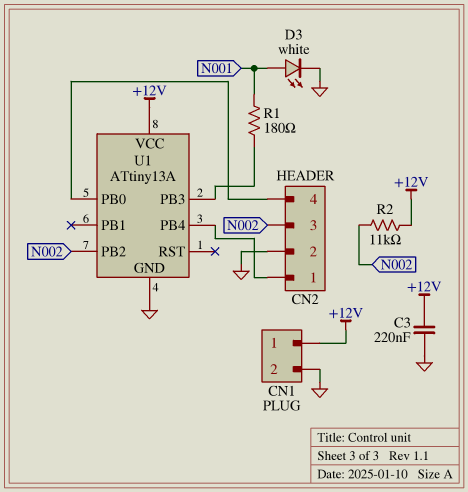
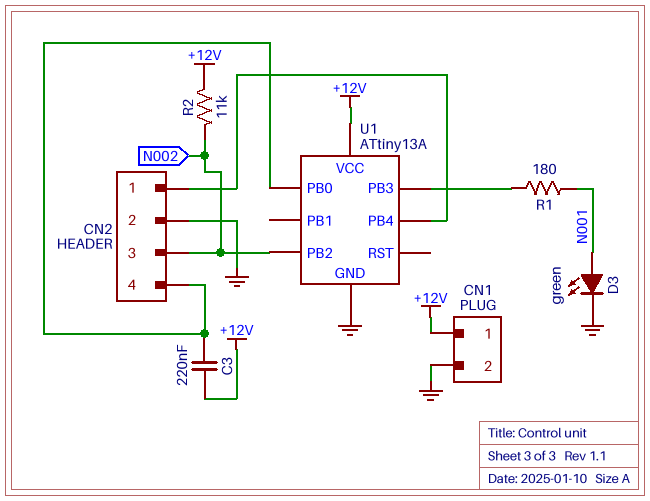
C3: 220nF (+12V, GND) -> 220nF (+12V, CN2/4)
D3: LED white (A N001, K GND) -> LED green (A N001, K GND)

